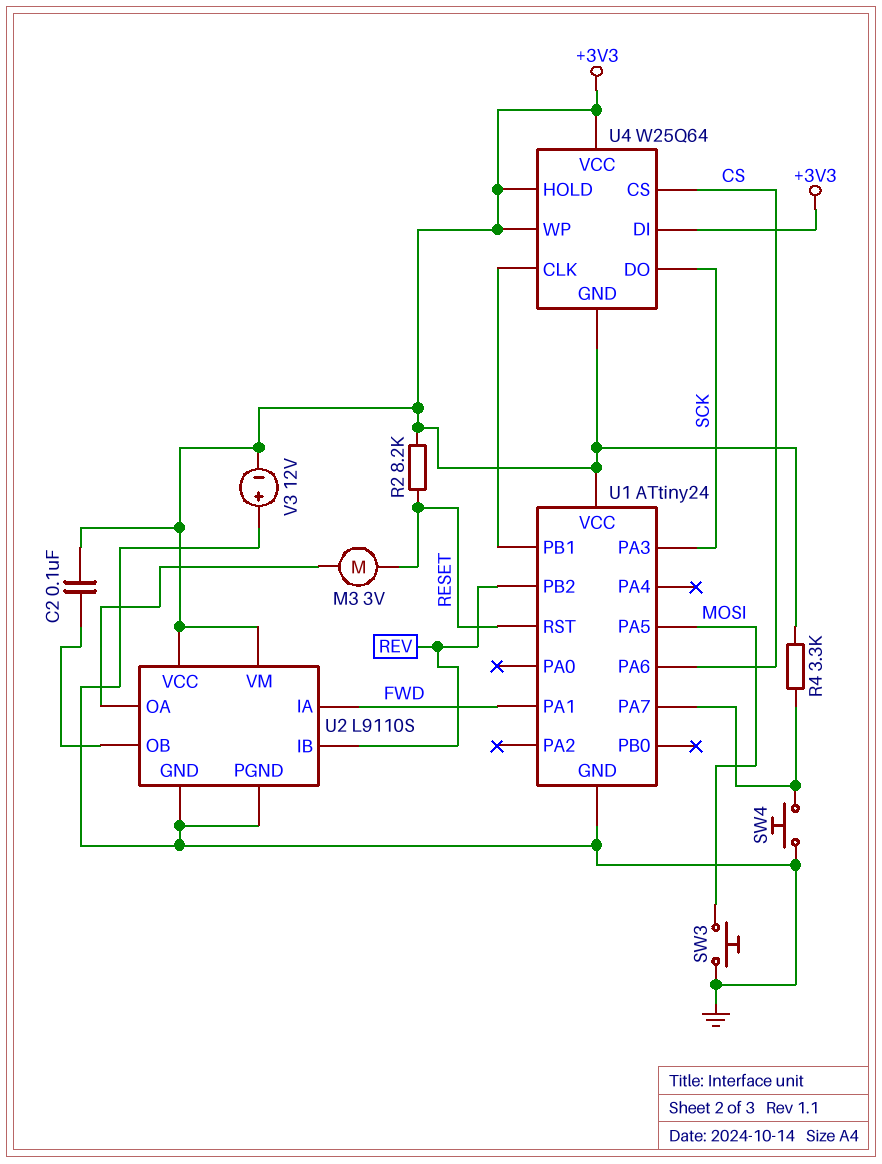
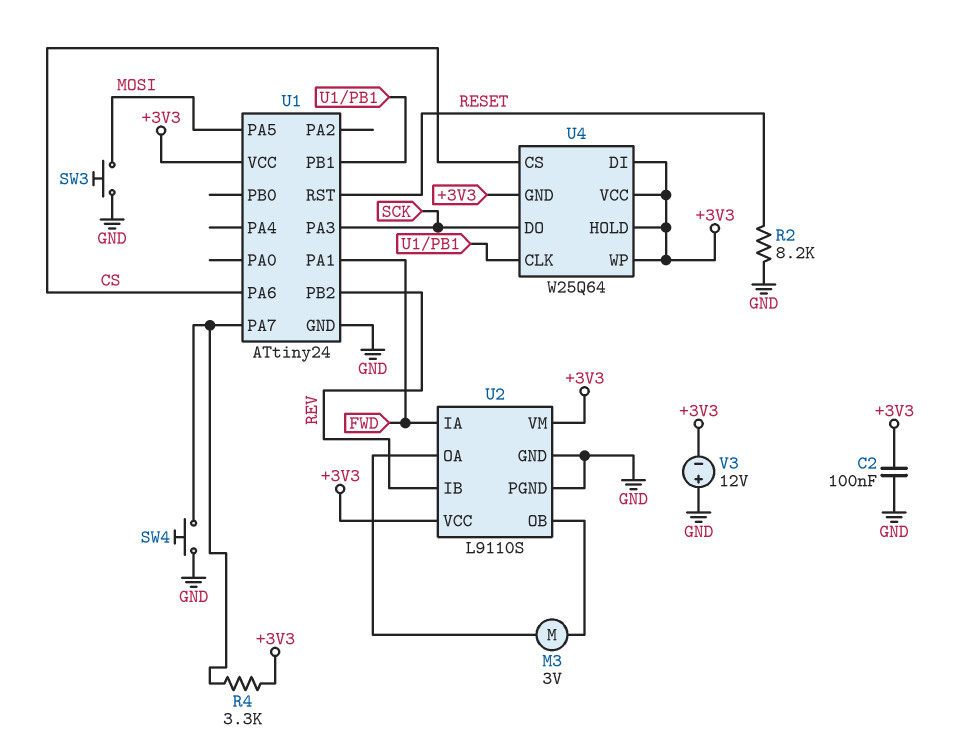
C2: 100nF (+3V3, U2/OB) -> 100nF (+3V3, GND)
M3: motor 3V (RESET, U2/OA) -> motor 3V (U2/OA, U2/OB)
R2: 8.2k (+3V3, RESET) -> 8.2k (GND, RESET)

